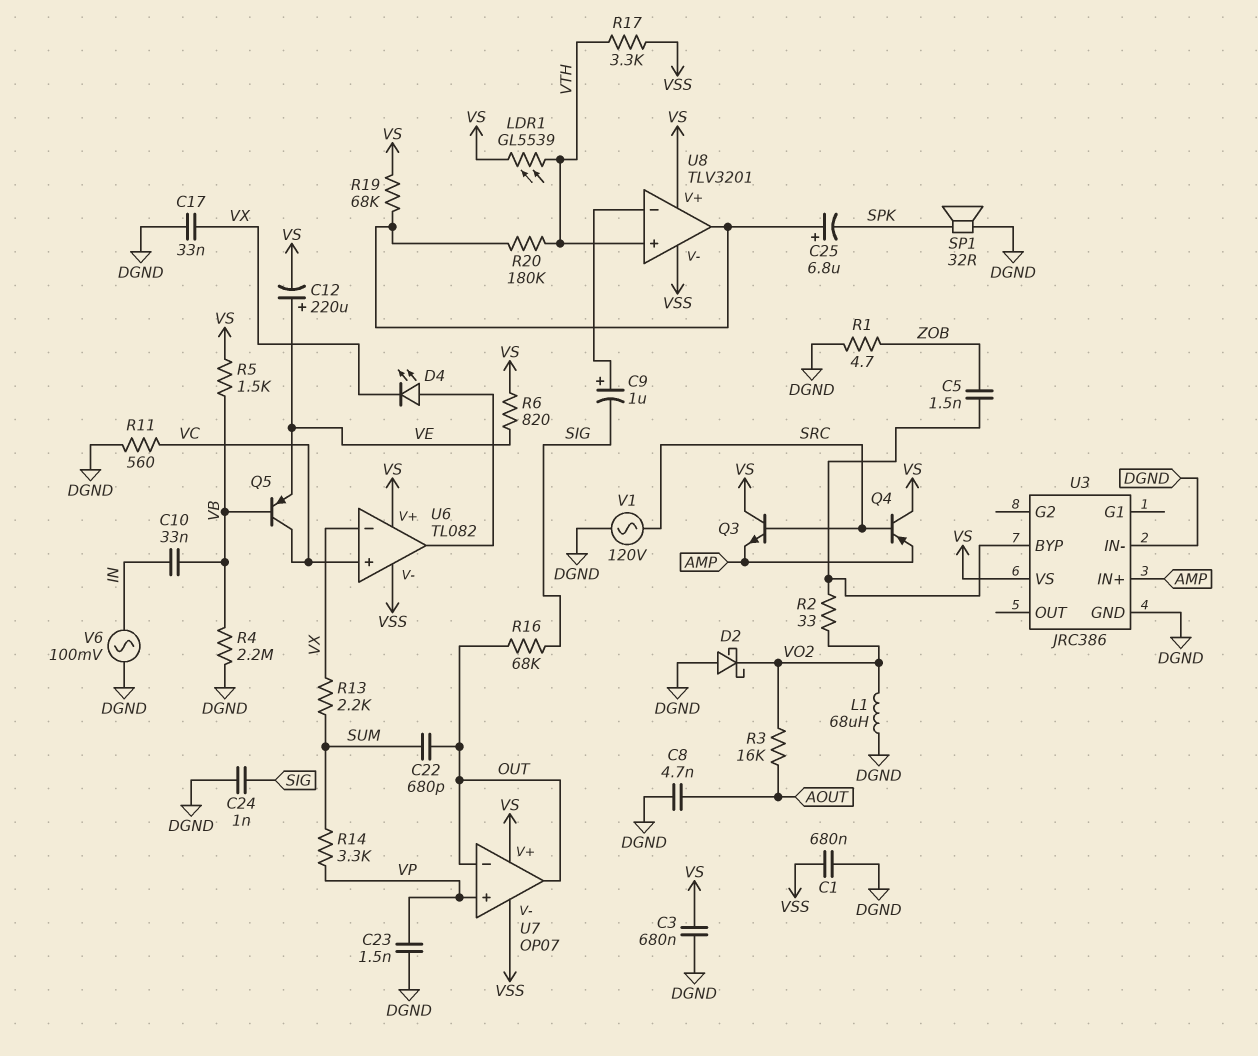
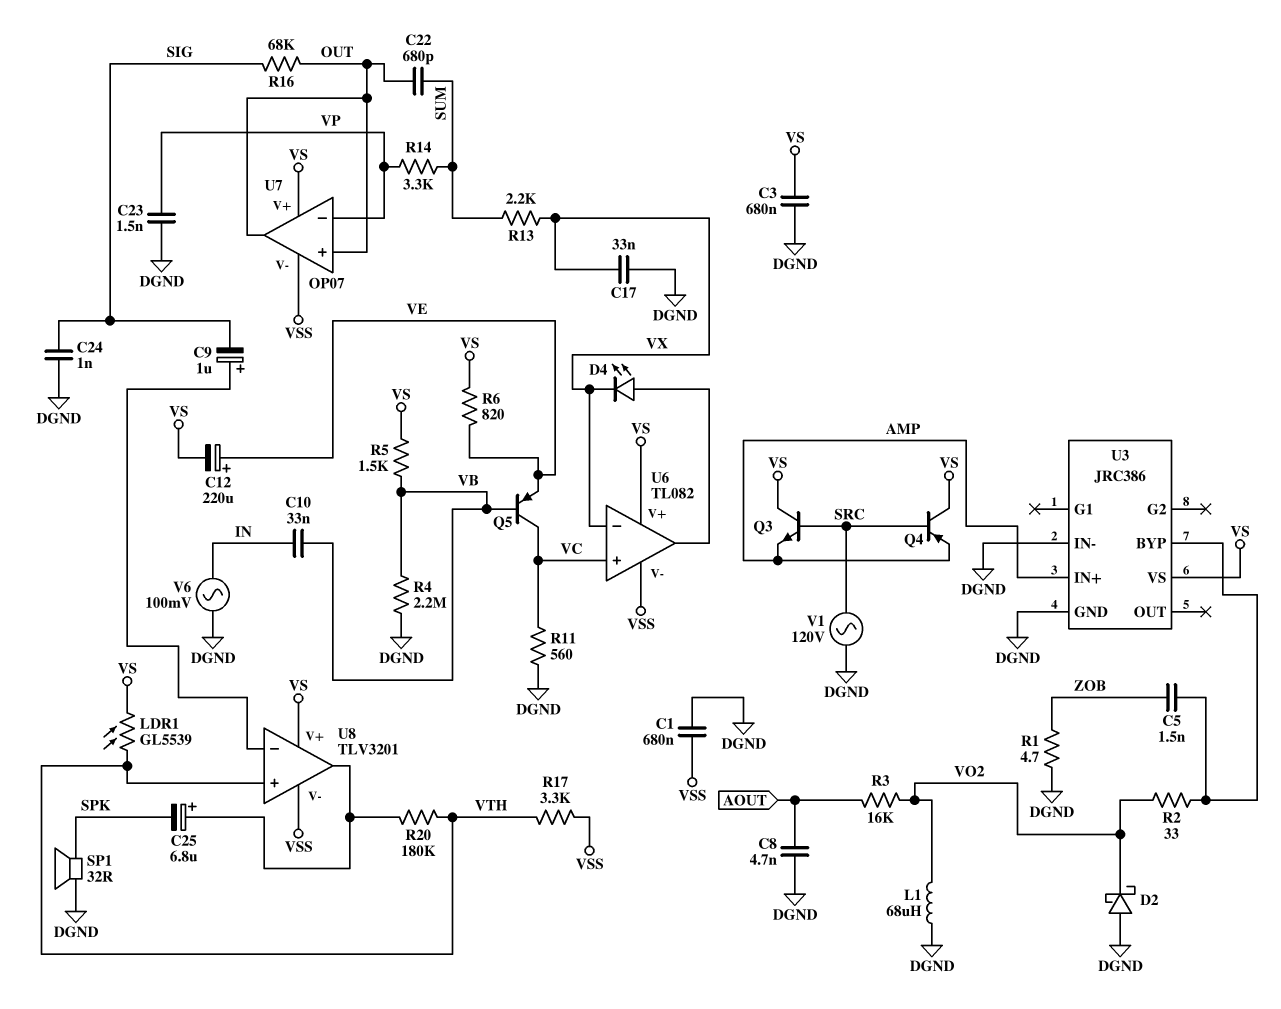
R19: 68k (U8/out, VS) -> none
U7 pin in+: VP -> OUT
U7 pin in-: OUT -> VP

